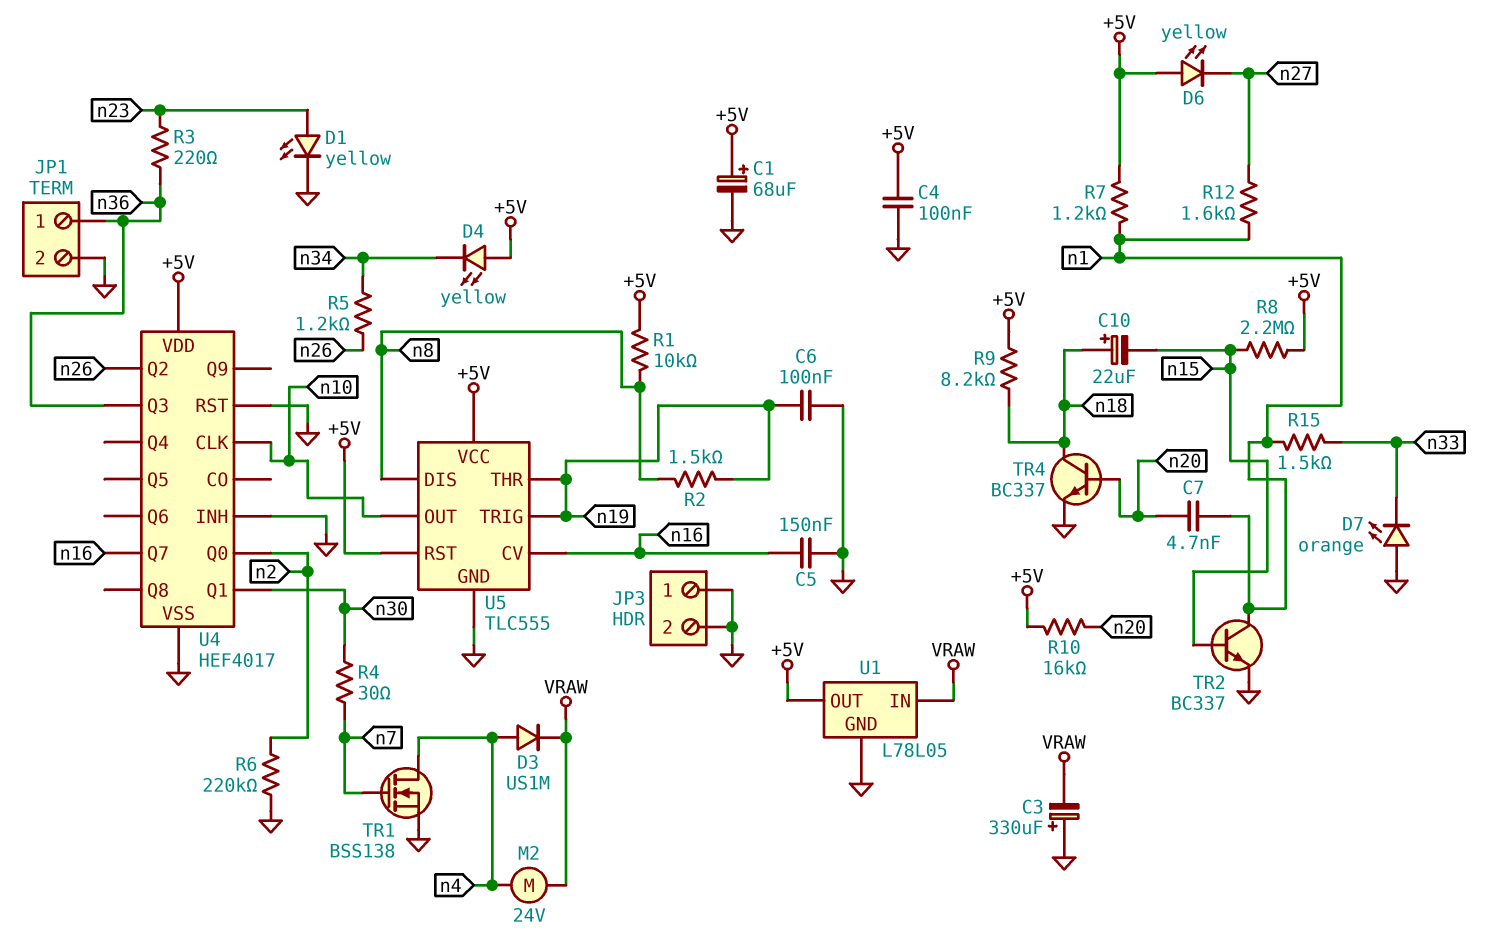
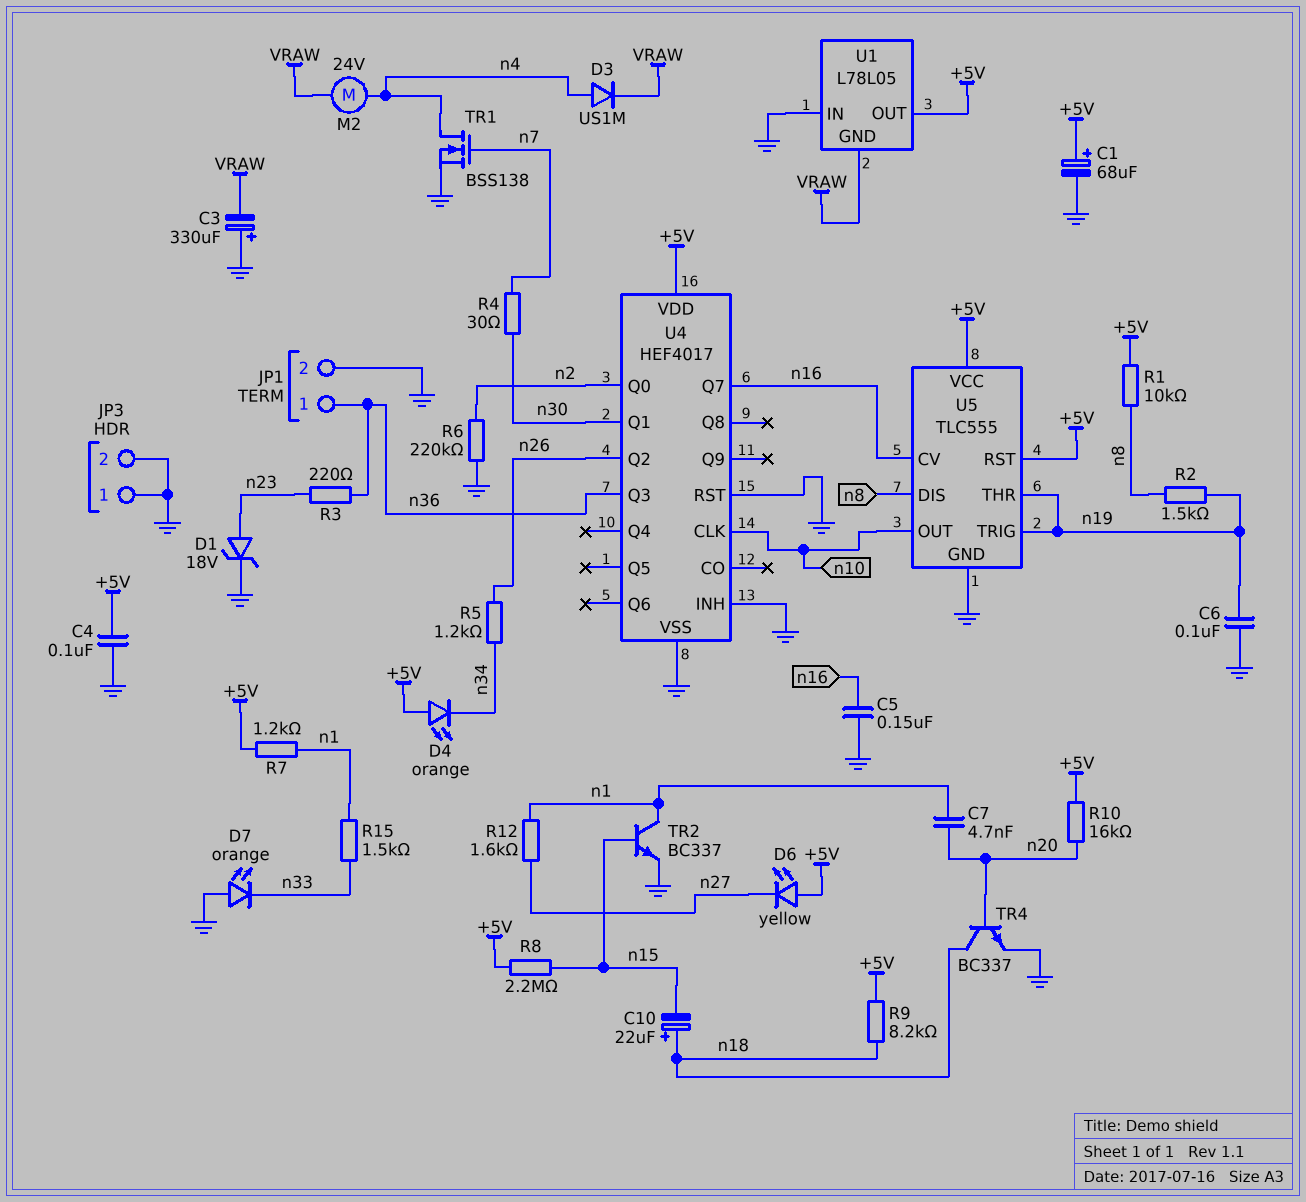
D1: LED yellow (A n23, K GND) -> zener 18V (A n23, K GND)
D4: LED yellow (A +5V, K n34) -> LED orange (A +5V, K n34)
U1 pin GND: GND -> VRAW
U1 pin IN: VRAW -> GND

